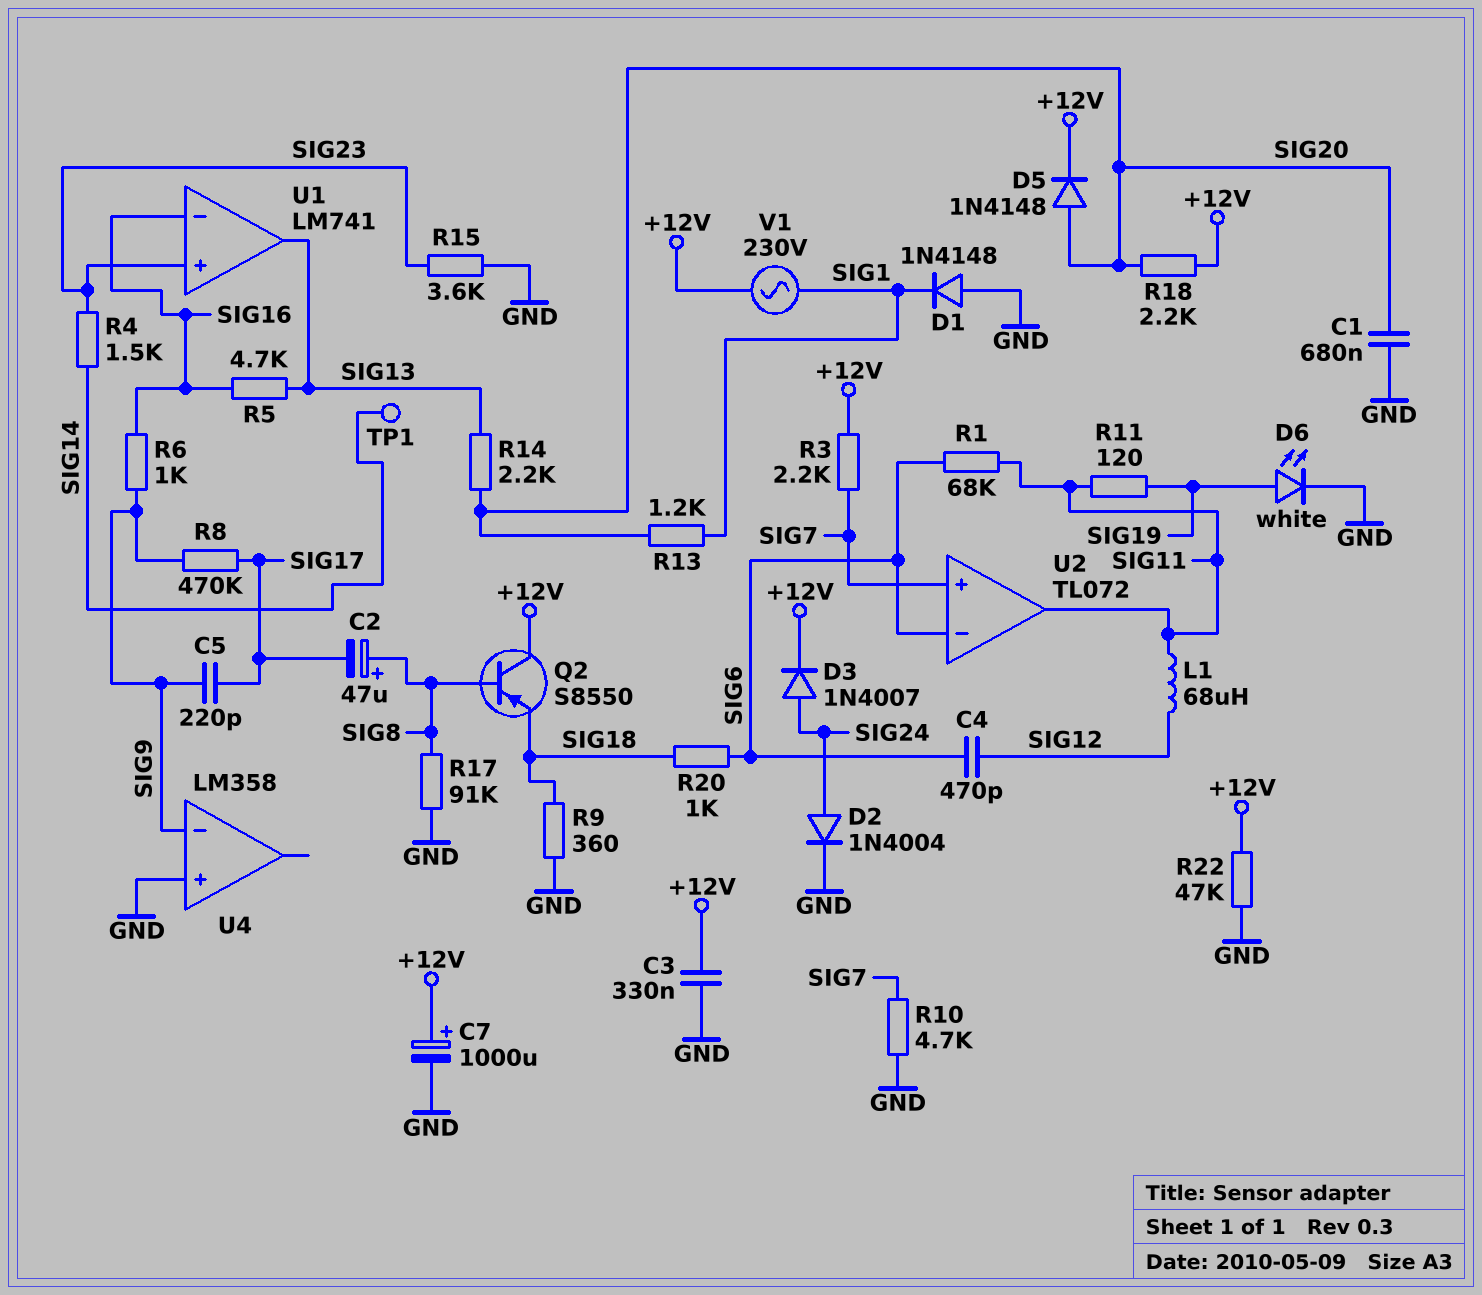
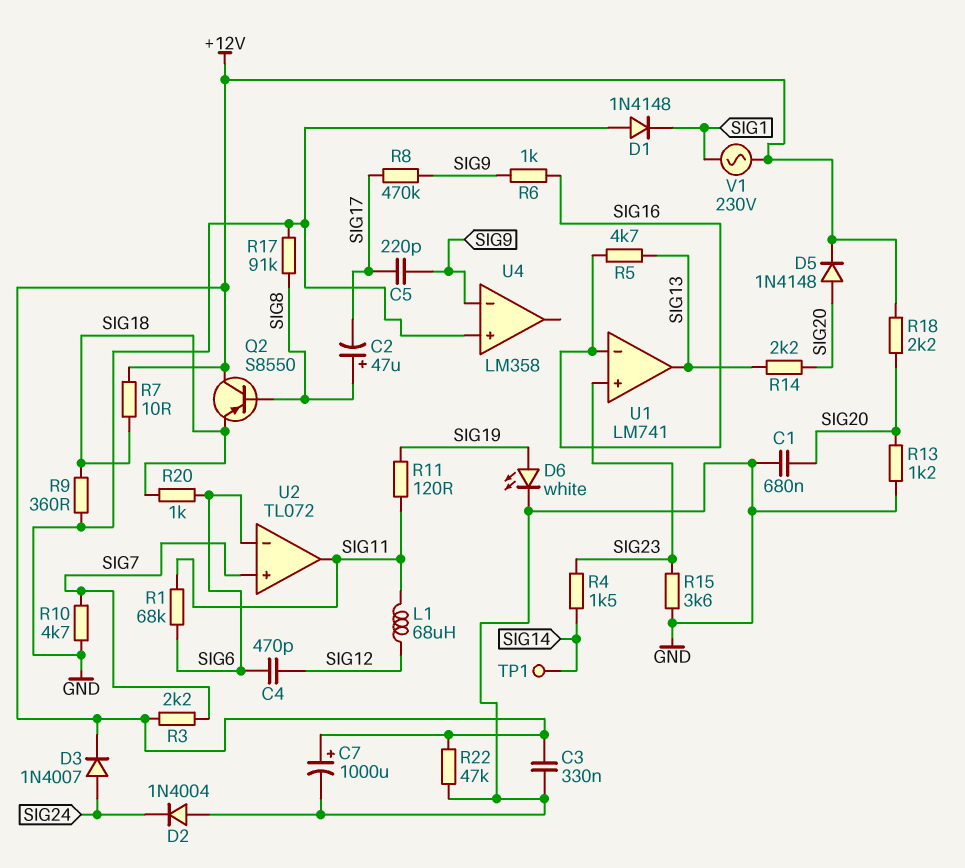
D2: diode 1N4004 (A SIG24, K GND) -> diode 1N4004 (A GND, K SIG24)
R7: none -> 10 (+12V, SIG18)
R13: 1.2k (SIG1, SIG20) -> 1.2k (GND, SIG20)

